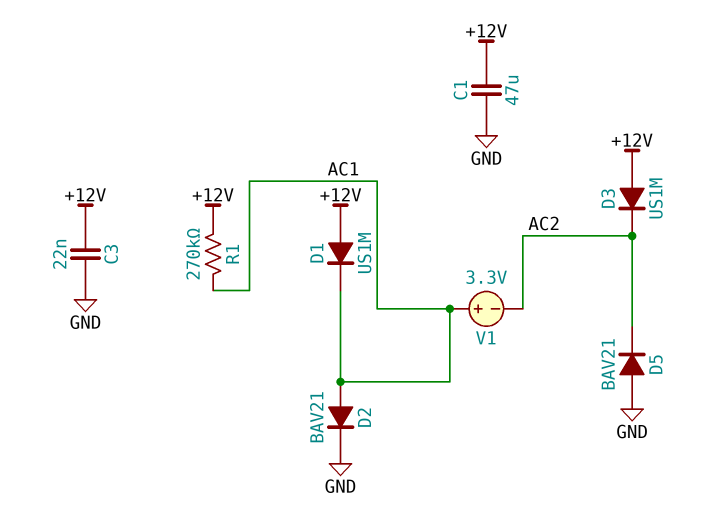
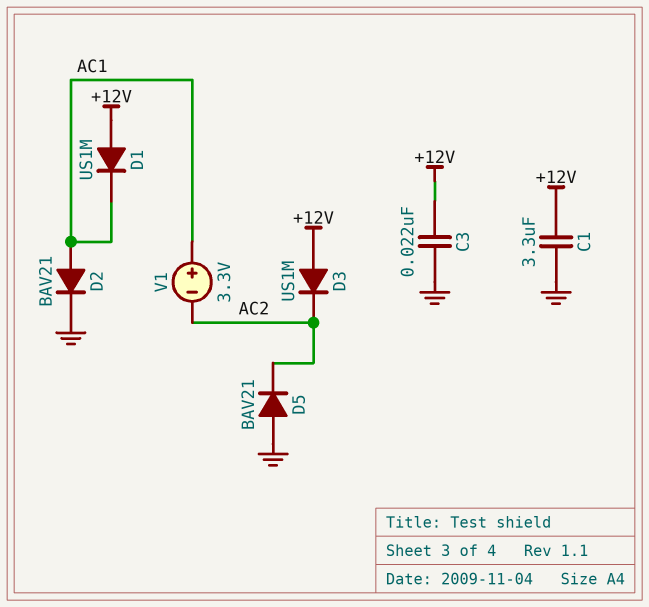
C1: 47uF (+12V, GND) -> 3.3uF (+12V, GND)
R1: 270k (+12V, AC1) -> none

